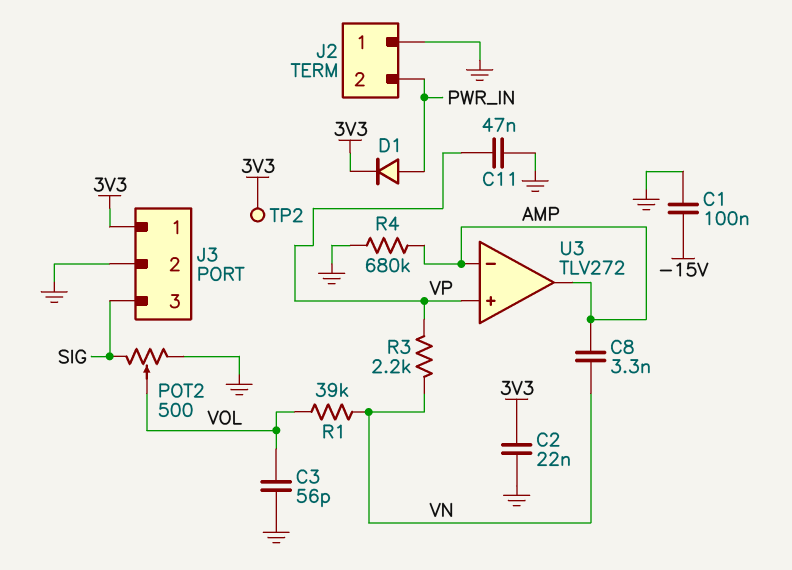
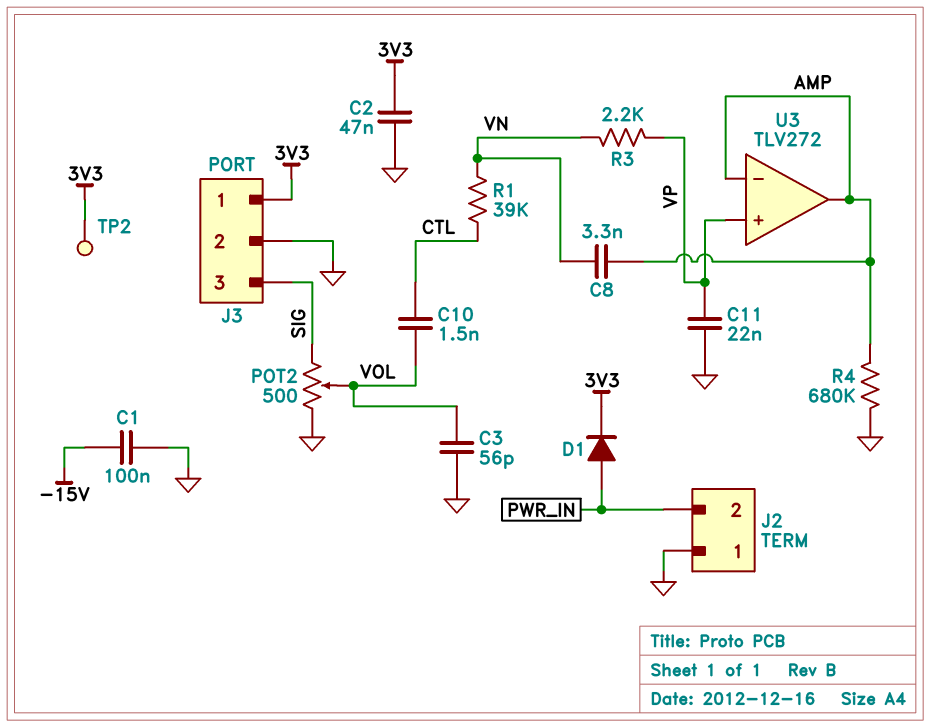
C2: 22nF (3V3, GND) -> 47nF (3V3, GND)
C10: none -> 1.5nF (CTL, VOL)
C11: 47nF (GND, VP) -> 22nF (GND, VP)
R1: 39k (VN, VOL) -> 39k (CTL, VN)

